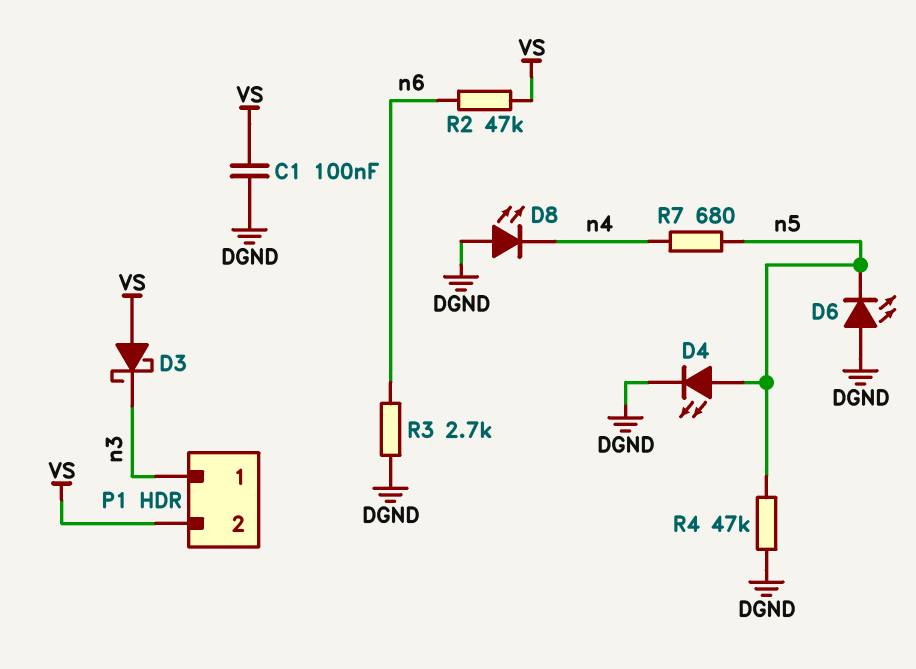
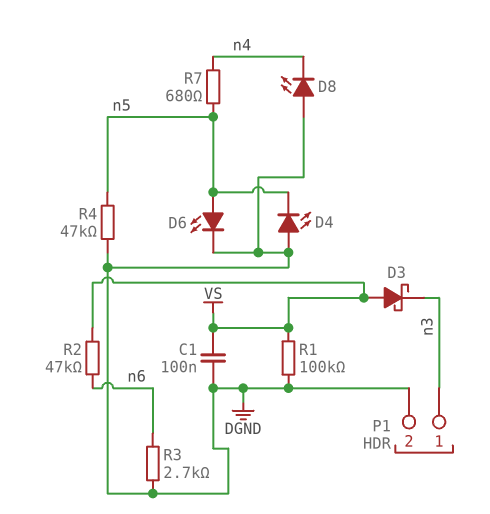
D4: LED (A n5, K DGND) -> LED (A DGND, K n5)
D6: LED (A DGND, K n5) -> LED (A n5, K DGND)
P1 pin 2: VS -> DGND
R1: none -> 100k (DGND, VS)

